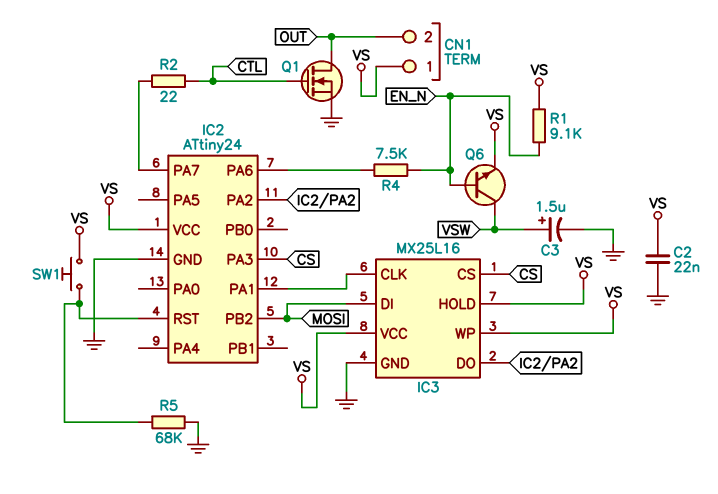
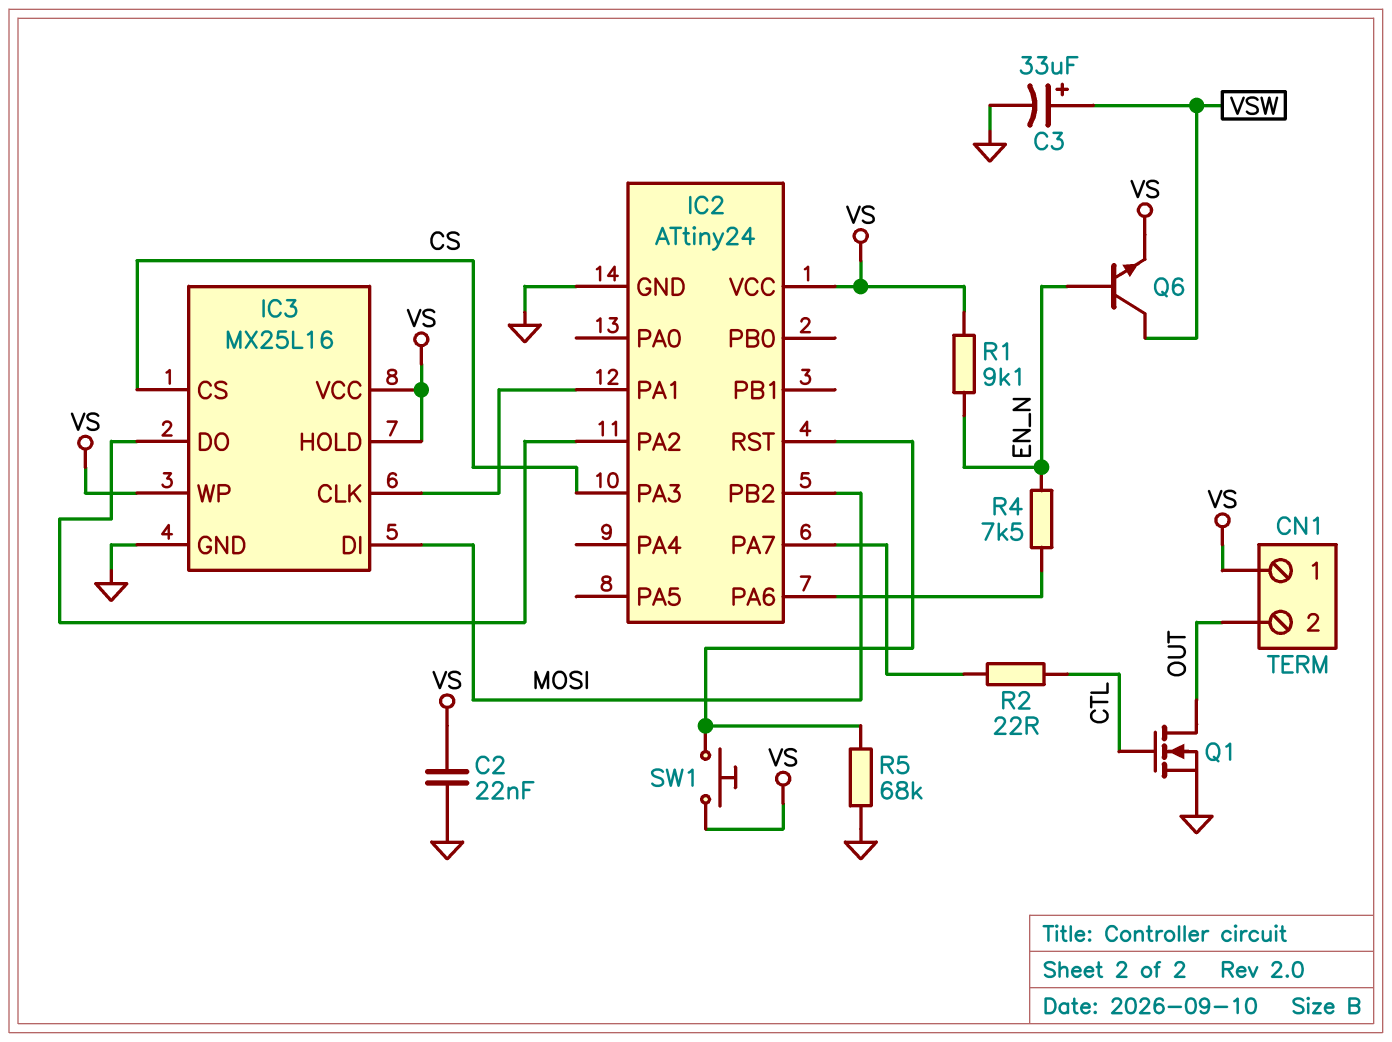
C3: 1.5uF (plus VSW, minus GND) -> 33uF (plus VSW, minus GND)

